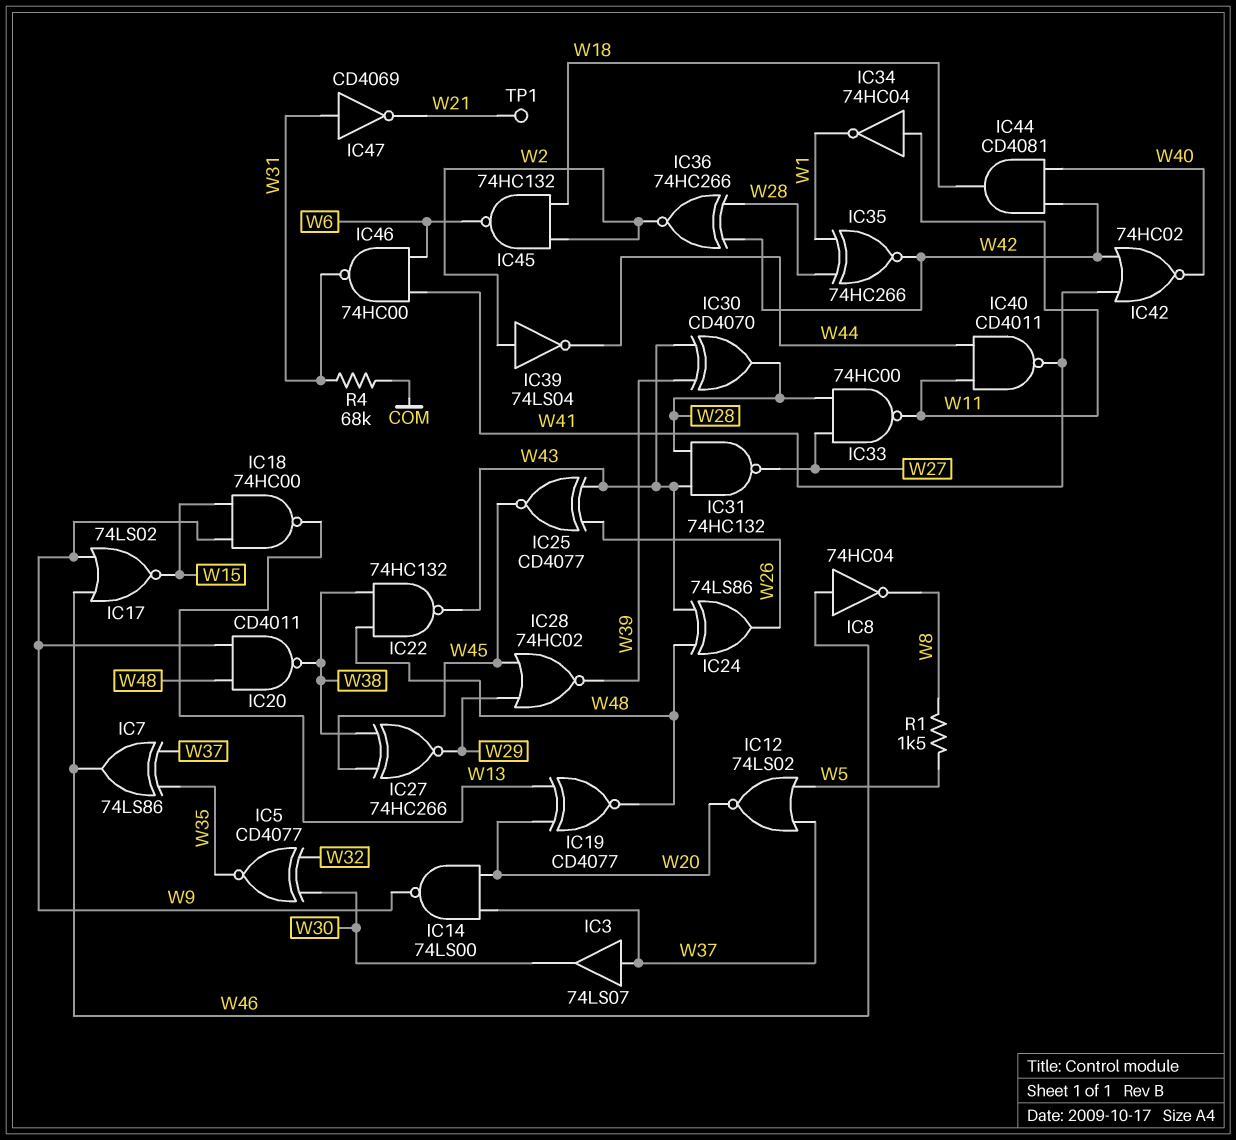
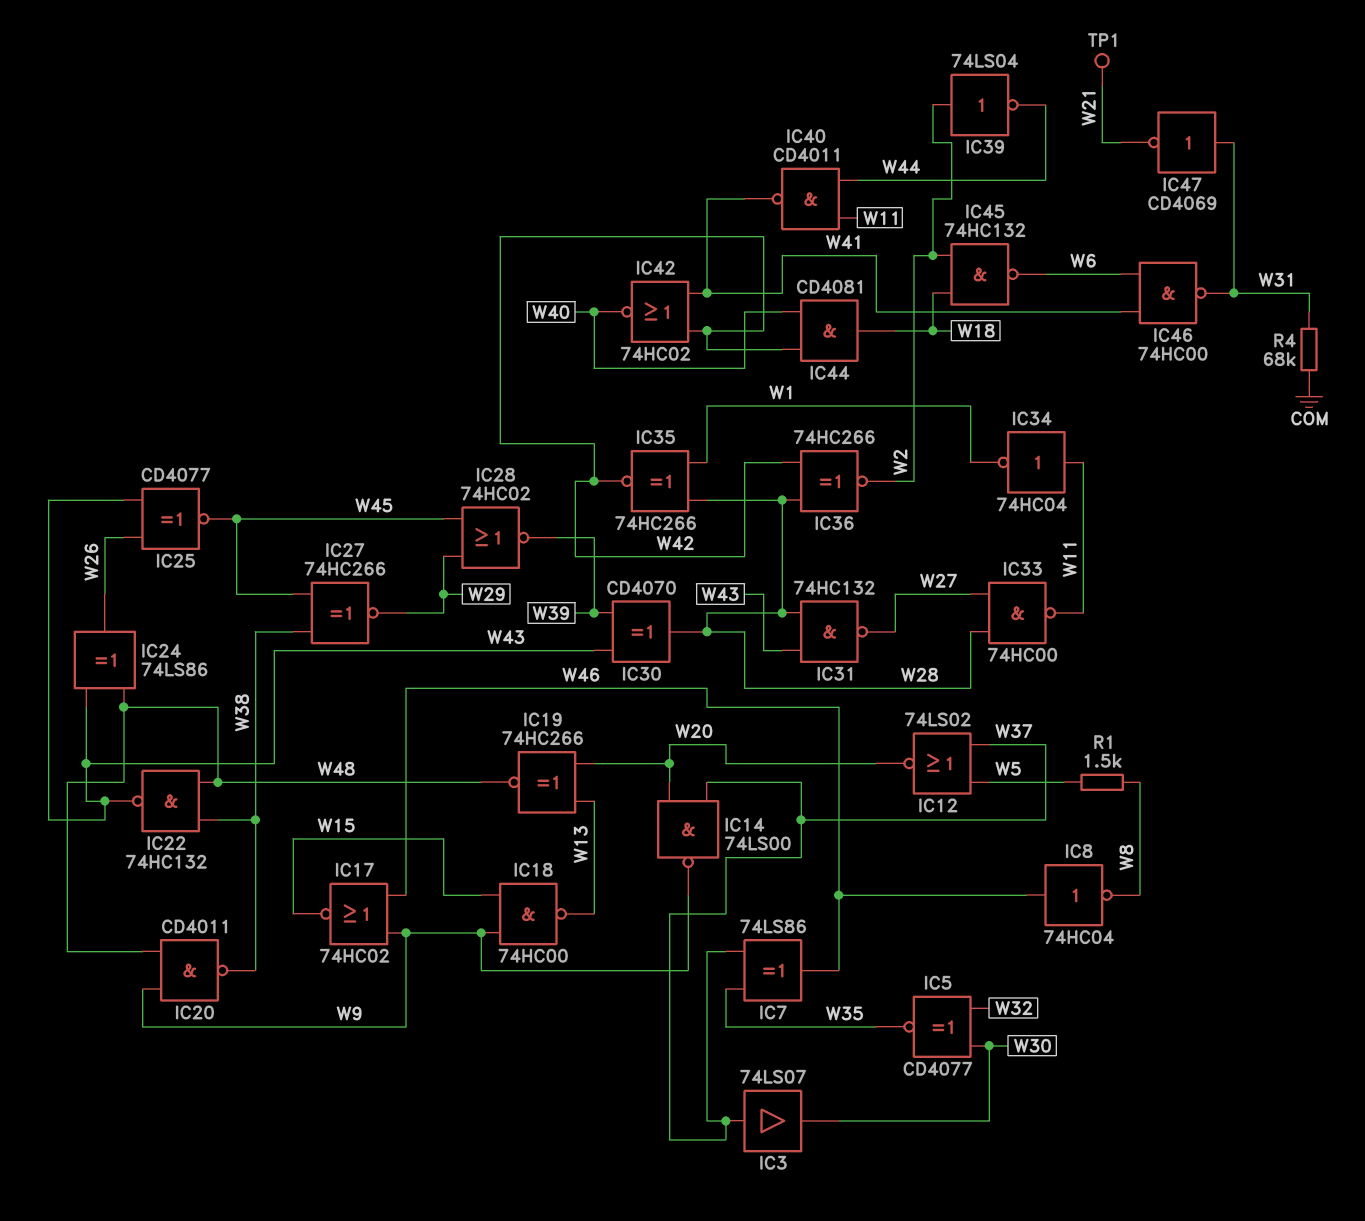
IC17: NOR 74LS02 (in W9, in W46, out W15) -> NOR 74HC02 (in W9, in W46, out W15)
IC19: XNOR CD4077 (in W13, in W20, out W48) -> XNOR 74HC266 (in W13, in W20, out W48)

